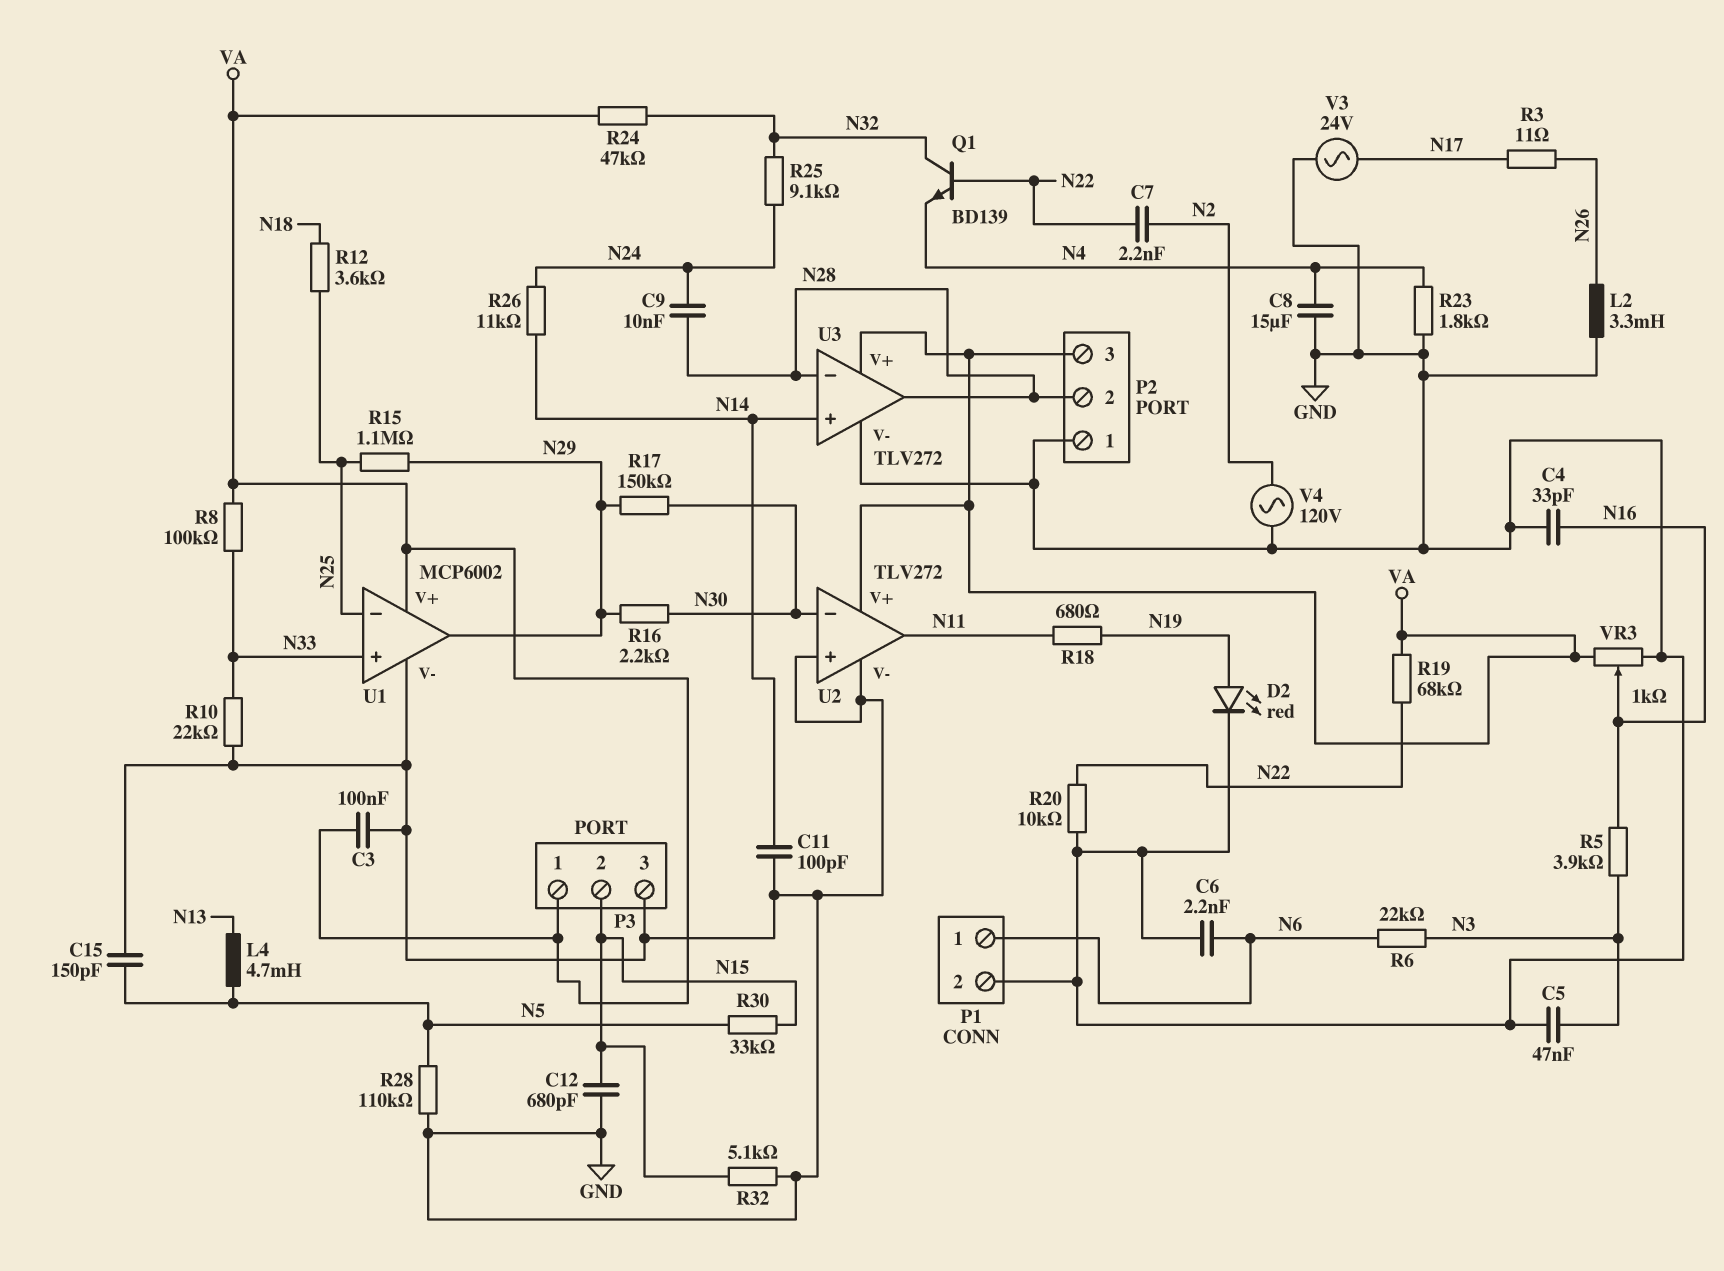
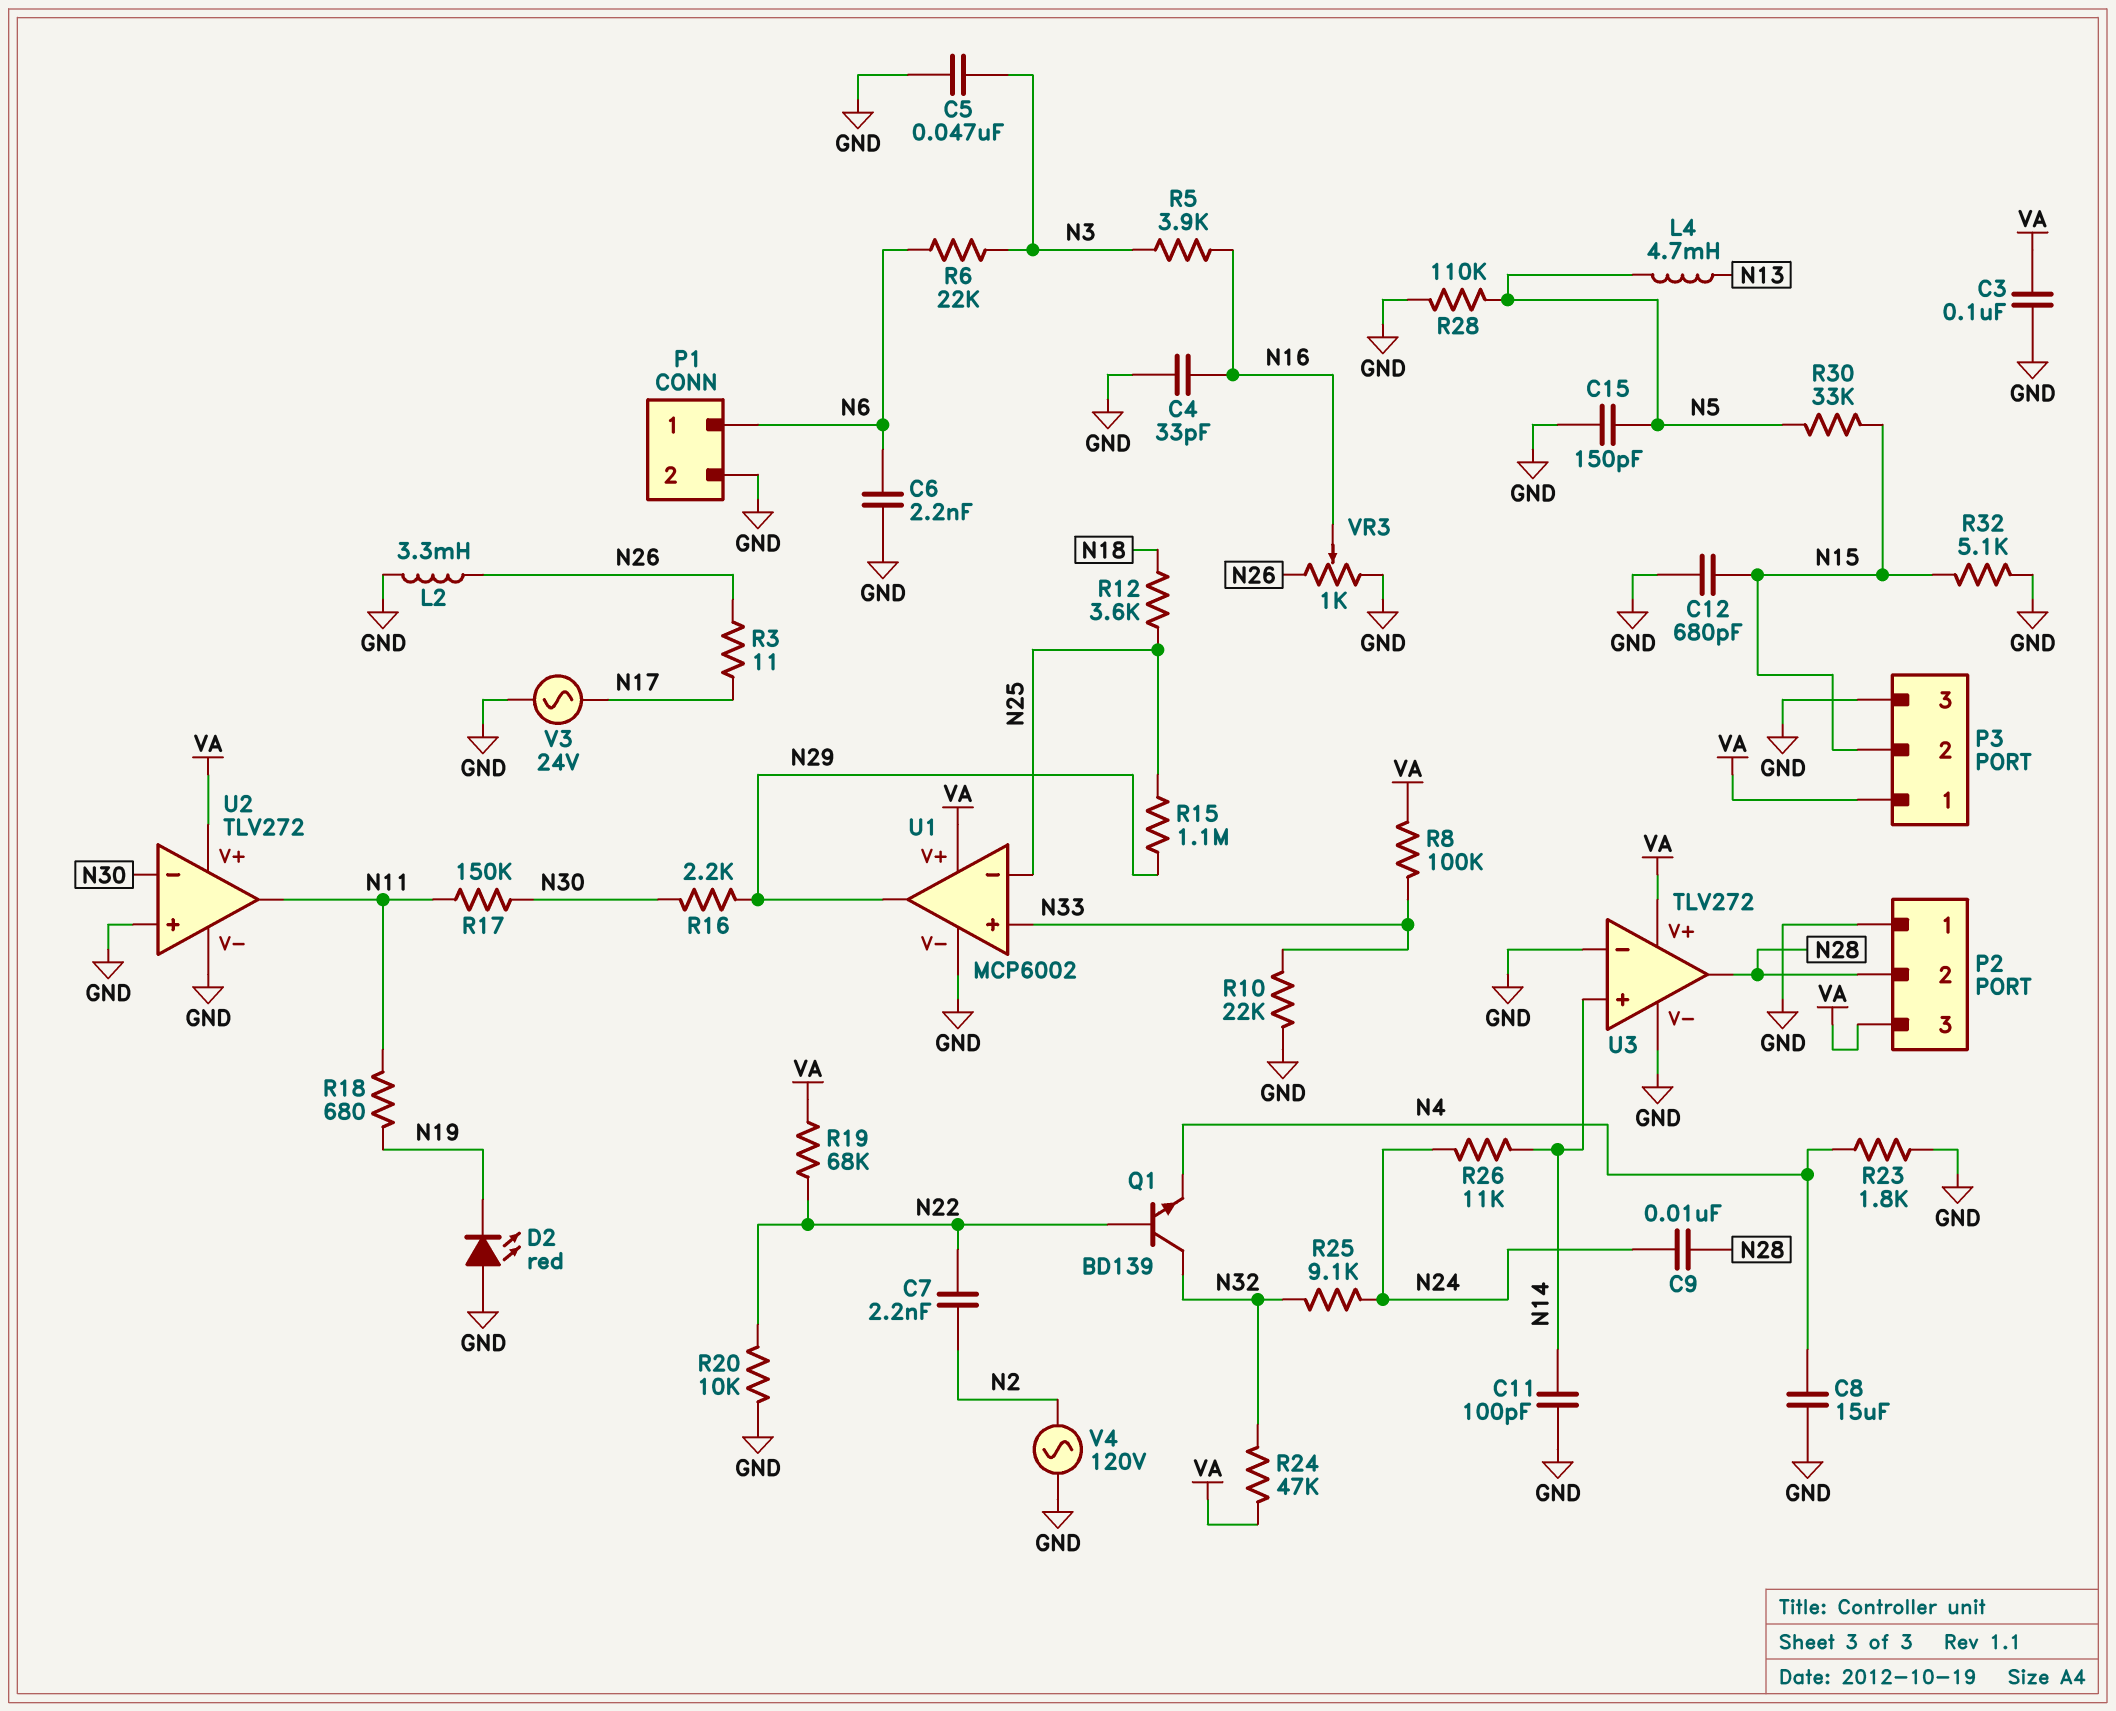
D2: LED red (A N19, K GND) -> LED red (A GND, K N19)
R17: 150k (N29, N30) -> 150k (N11, N30)
U3 pin in-: N28 -> GND
VR3: 1k (GND, VA, wiper N16) -> 1k (GND, N26, wiper N16)

